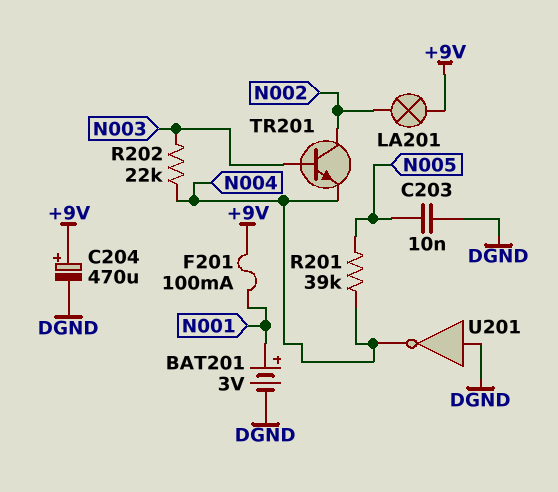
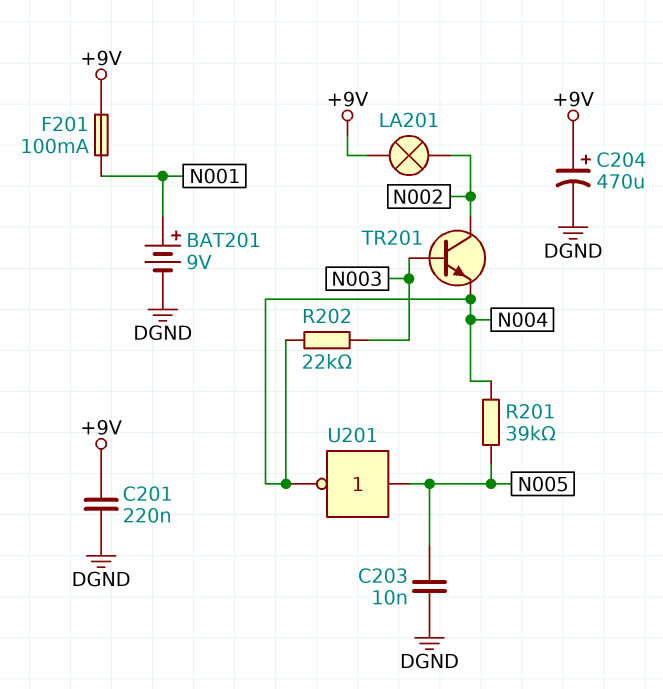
BAT201: 3V (plus N001, minus DGND) -> 9V (plus N001, minus DGND)
C201: none -> 220nF (+9V, DGND)
U201: NOT (in DGND, out N004) -> NOT (in N005, out N004)

